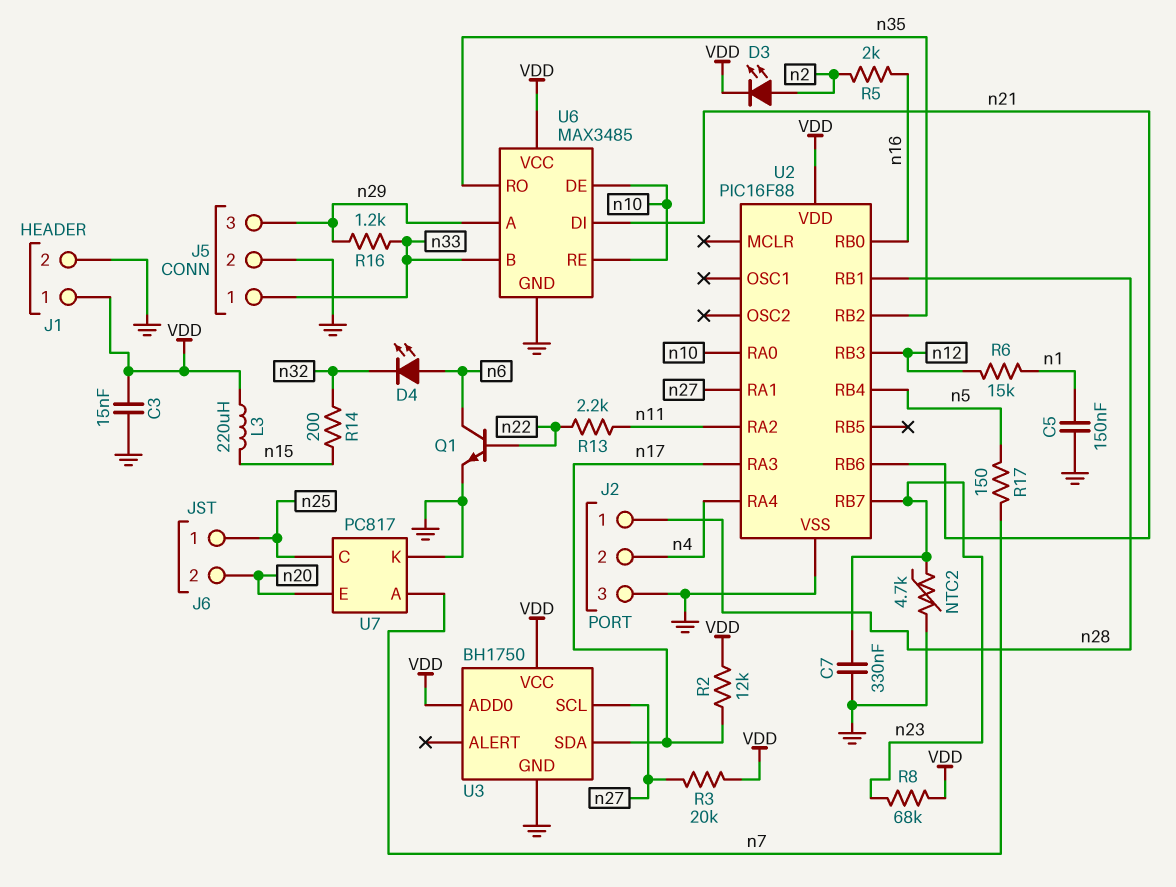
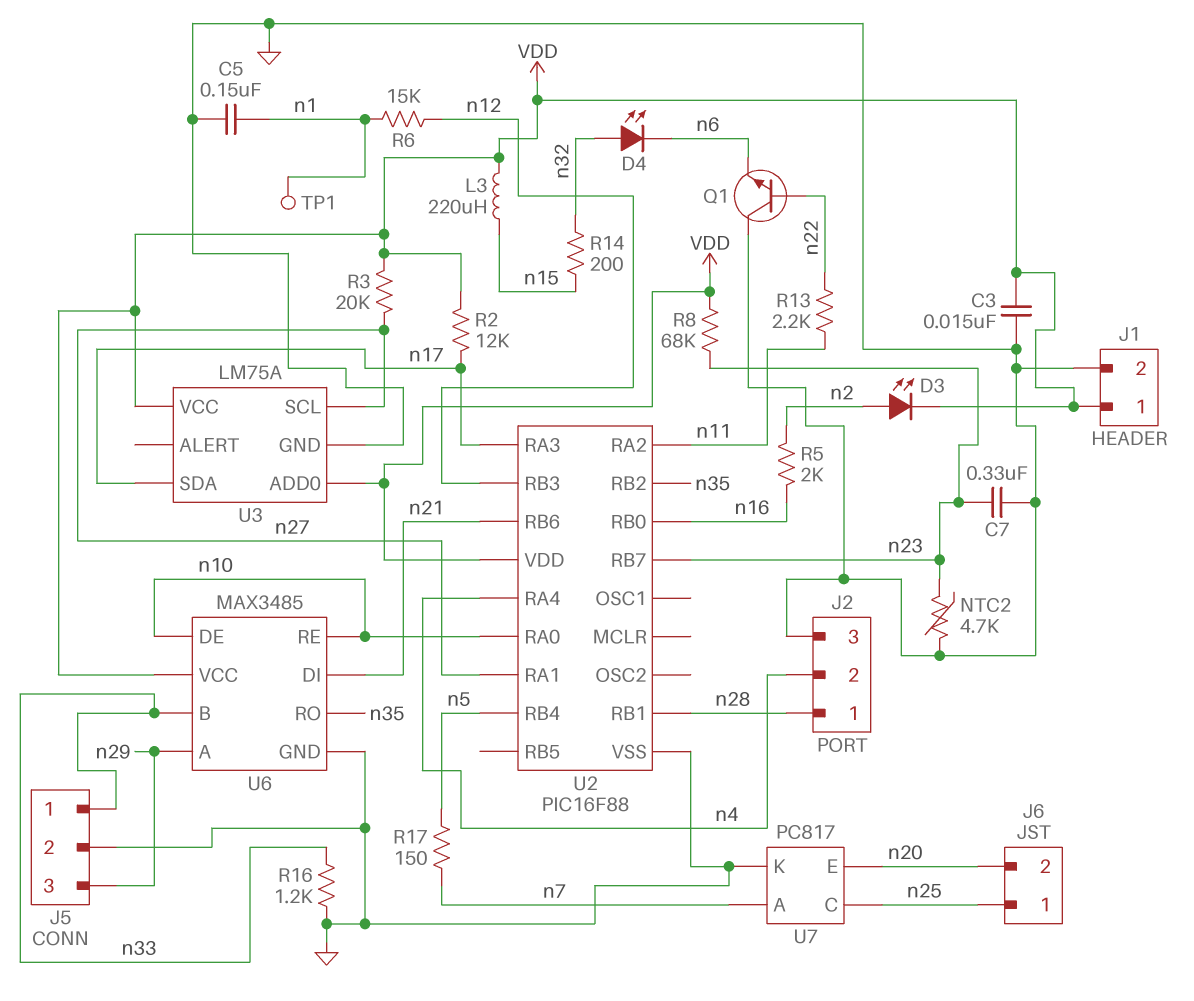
D4: LED (A n6, K n32) -> LED (A n32, K n6)
Q1: NPN (B n22, C n6, E GND) -> NPN (B n22, C GND, E n6)
R16: 1.2k (n29, n33) -> 1.2k (GND, n33)
TP1: none -> test point (n1)
U3: BH1750 -> LM75A

